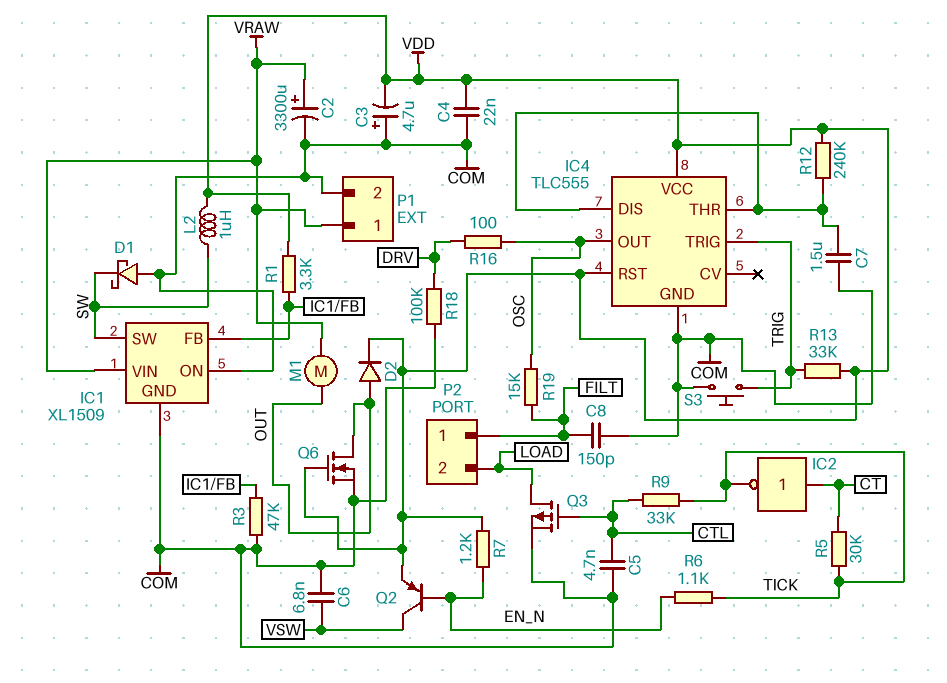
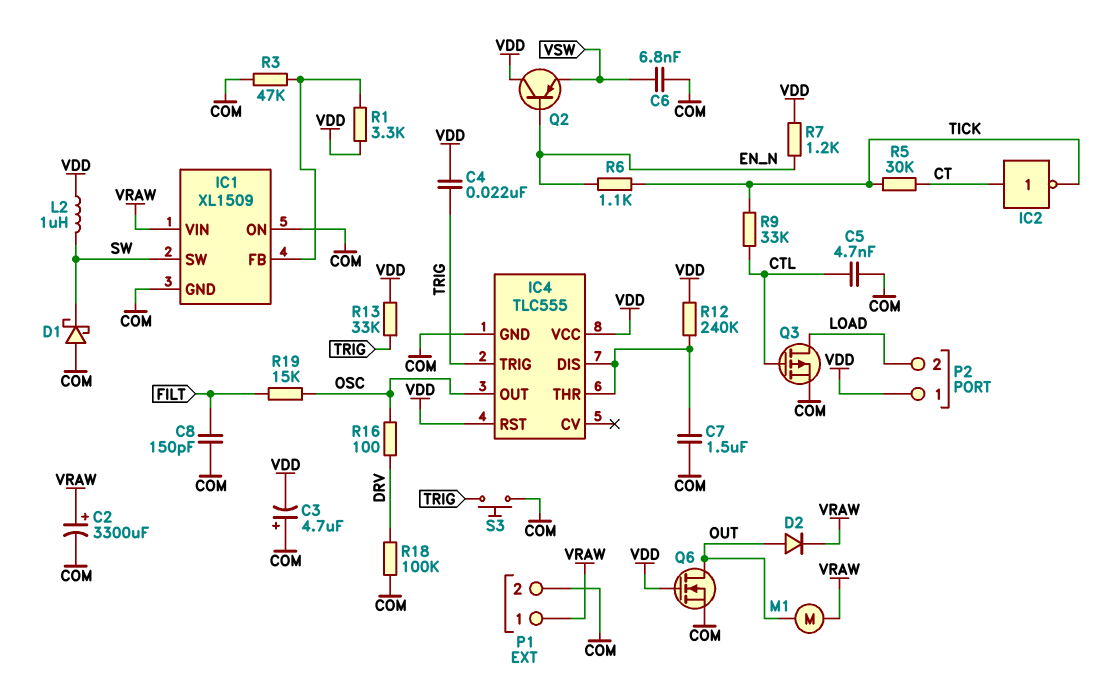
C4: 22nF (COM, VDD) -> 22nF (TRIG, VDD)
D2: diode (A OUT, K VDD) -> diode (A OUT, K VRAW)
P2 pin 1: FILT -> VDD
Q2: PNP (B EN_N, C VSW, E VDD) -> PNP (B EN_N, C VDD, E VSW)

